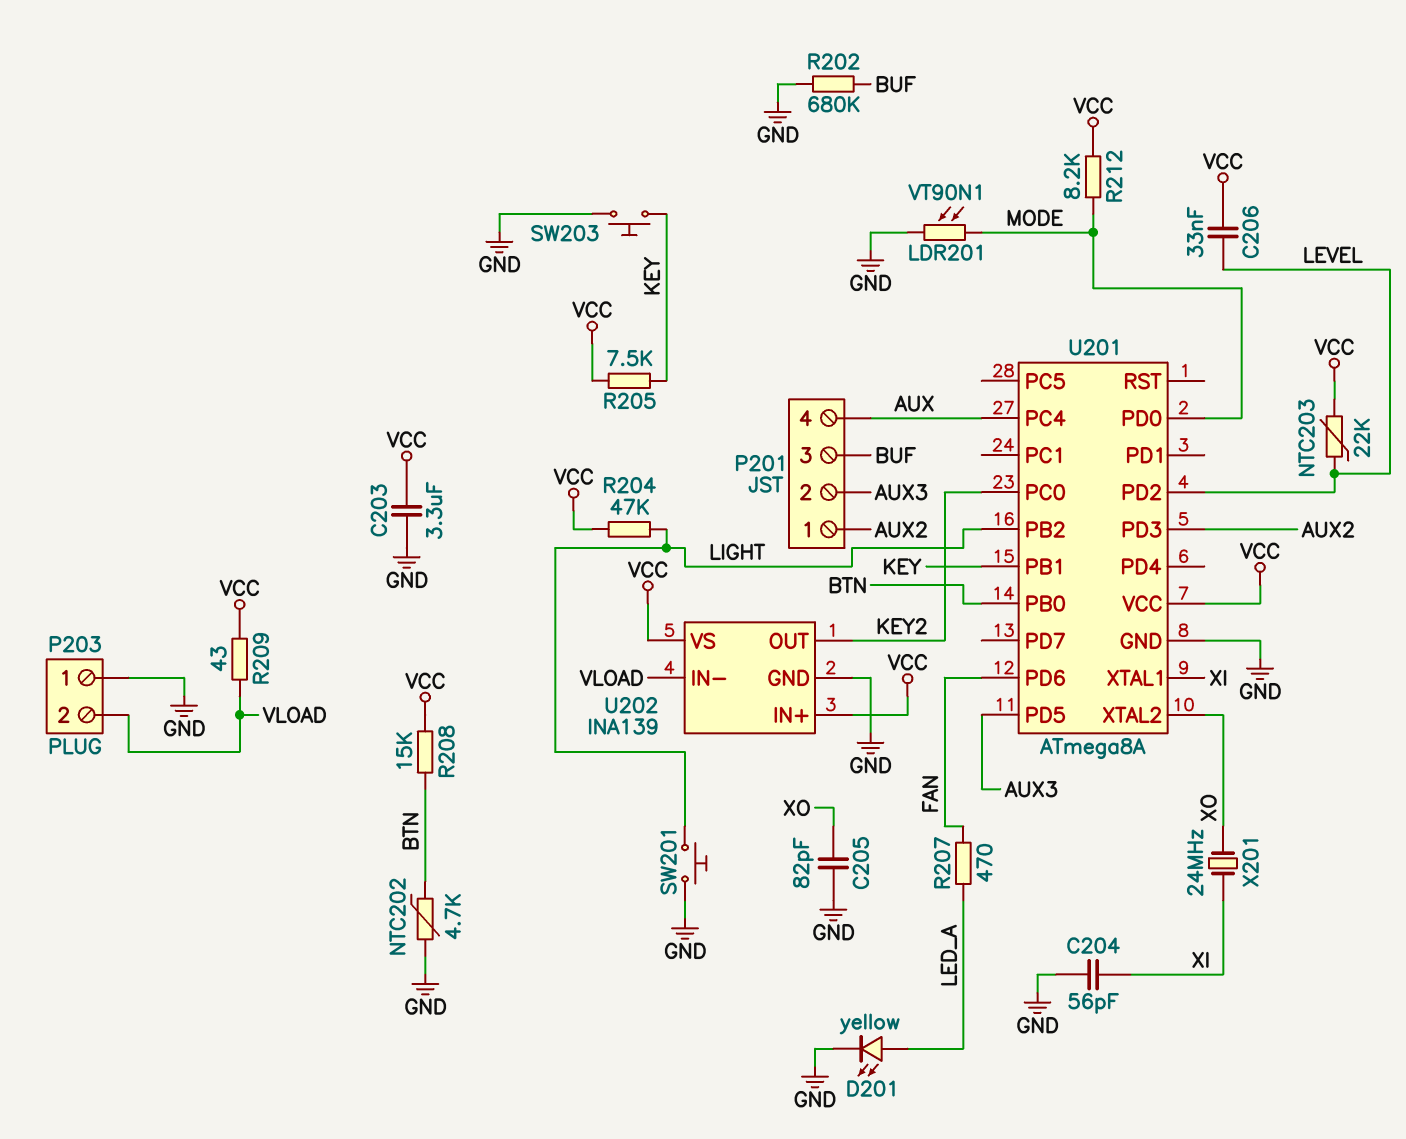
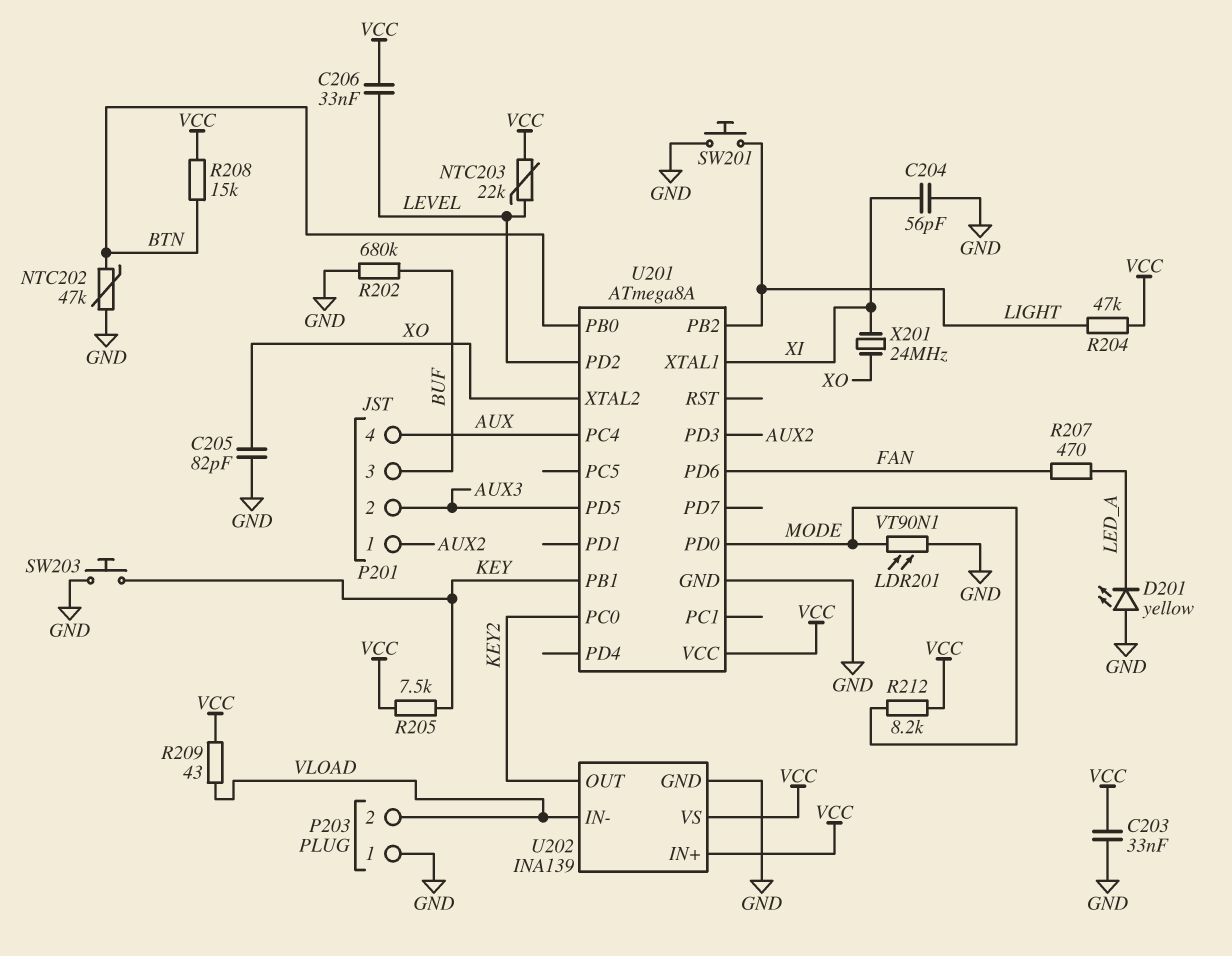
C203: 3.3uF (GND, VCC) -> 33nF (GND, VCC)
D201: LED yellow (A LED_A, K GND) -> LED yellow (A GND, K LED_A)
NTC202: 4.7k (BTN, GND) -> 47k (BTN, GND)

